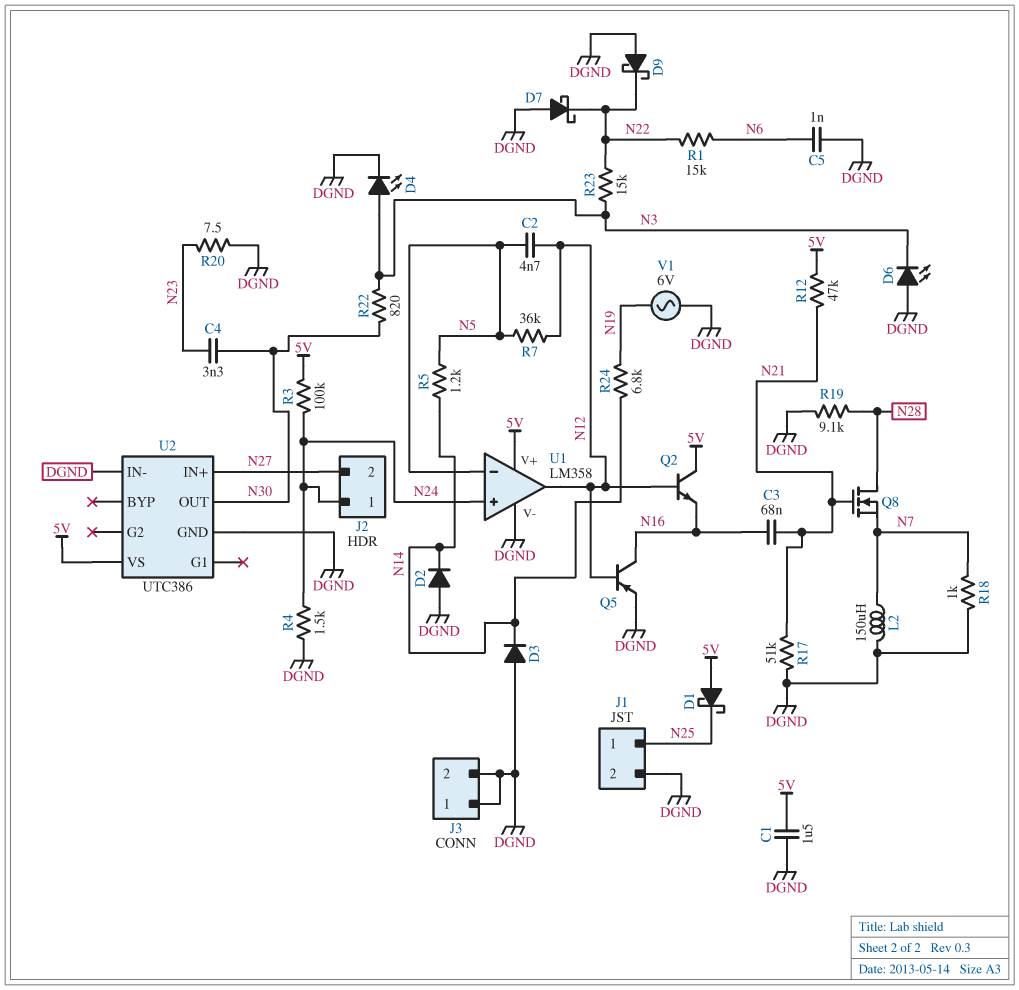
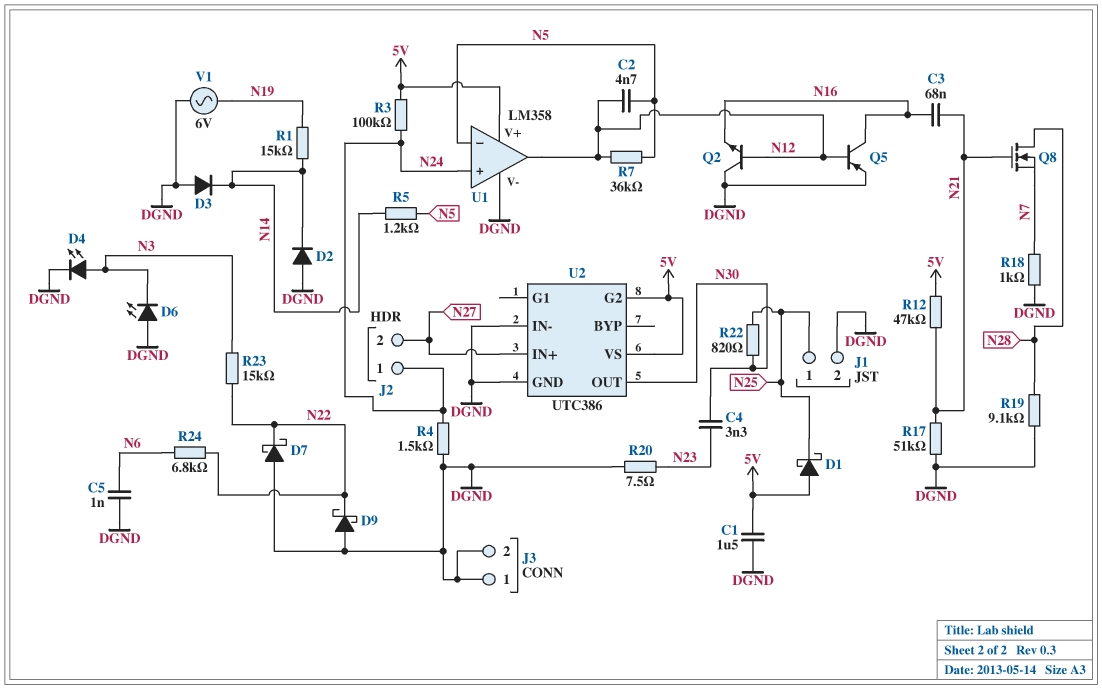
L2: 150uH (DGND, N7) -> none
Q2: NPN (B N12, C 5V, E N16) -> NPN (B N12, C DGND, E N16)
R1: 15k (N6, N22) -> 15k (N14, N19)
R22: 820 (N3, N30) -> 820 (N25, N30)
R24: 6.8k (N14, N19) -> 6.8k (N6, N22)
U2 pin G2: none -> 5V

